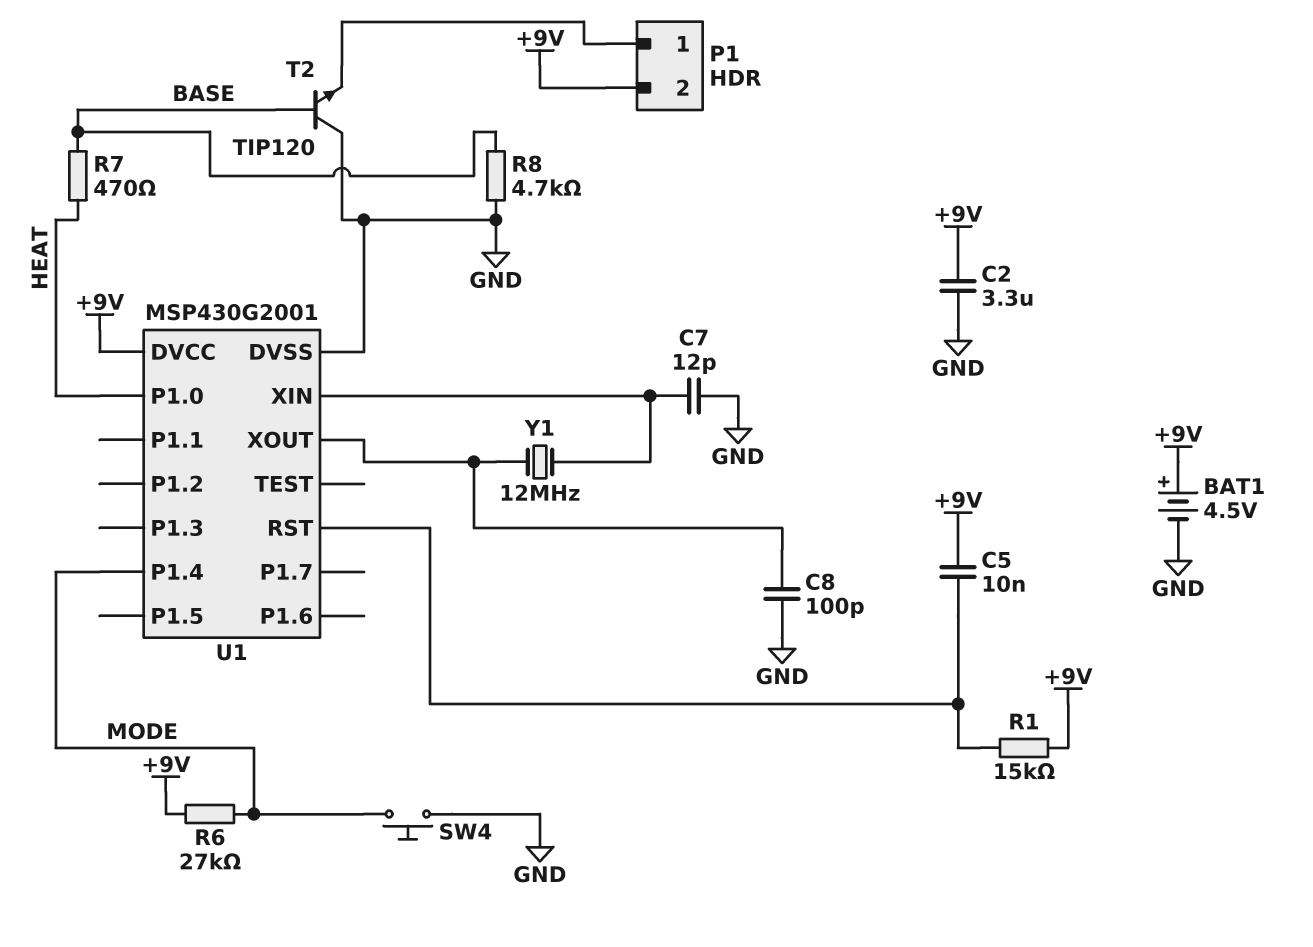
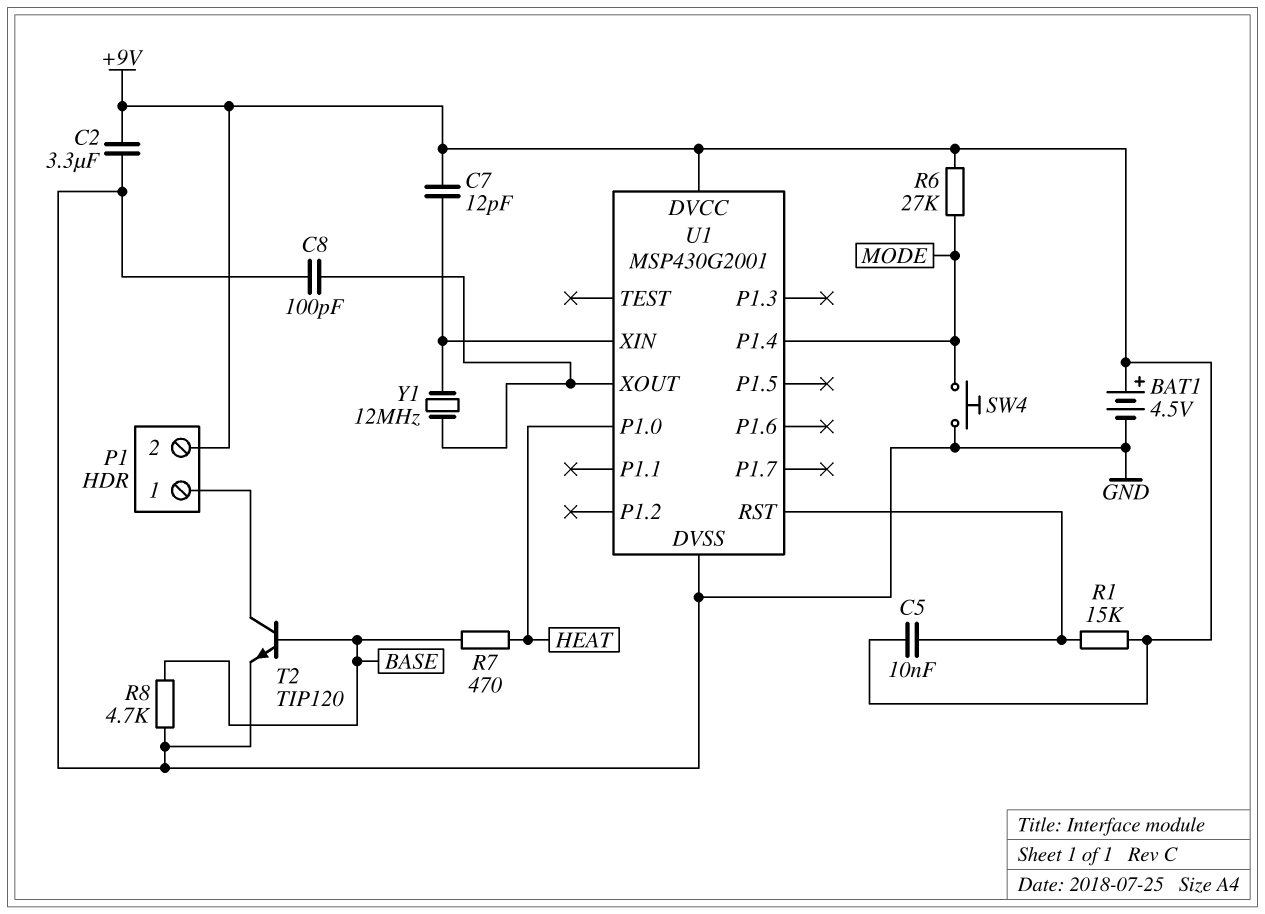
C7: 12pF (GND, U1/XIN) -> 12pF (+9V, U1/XIN)
T2: NPN TIP120 (B BASE, C GND, E P1/1) -> NPN TIP120 (B BASE, C P1/1, E GND)

